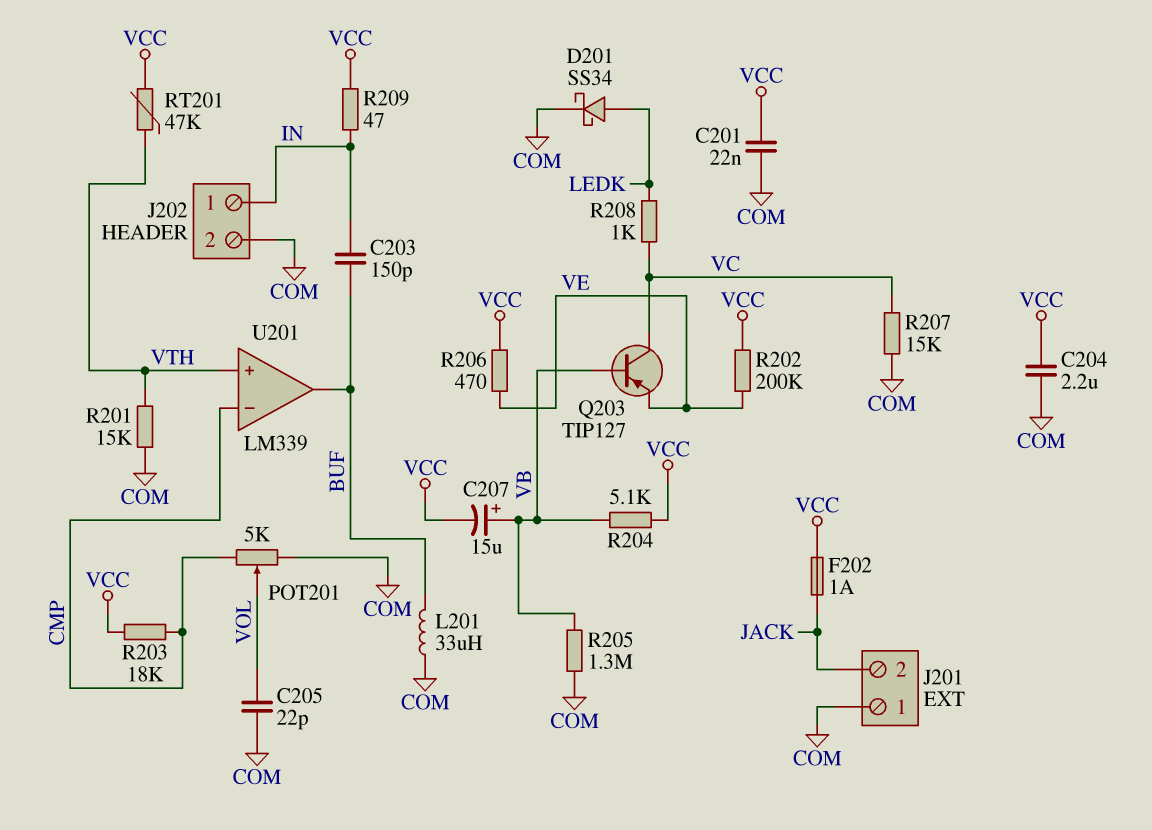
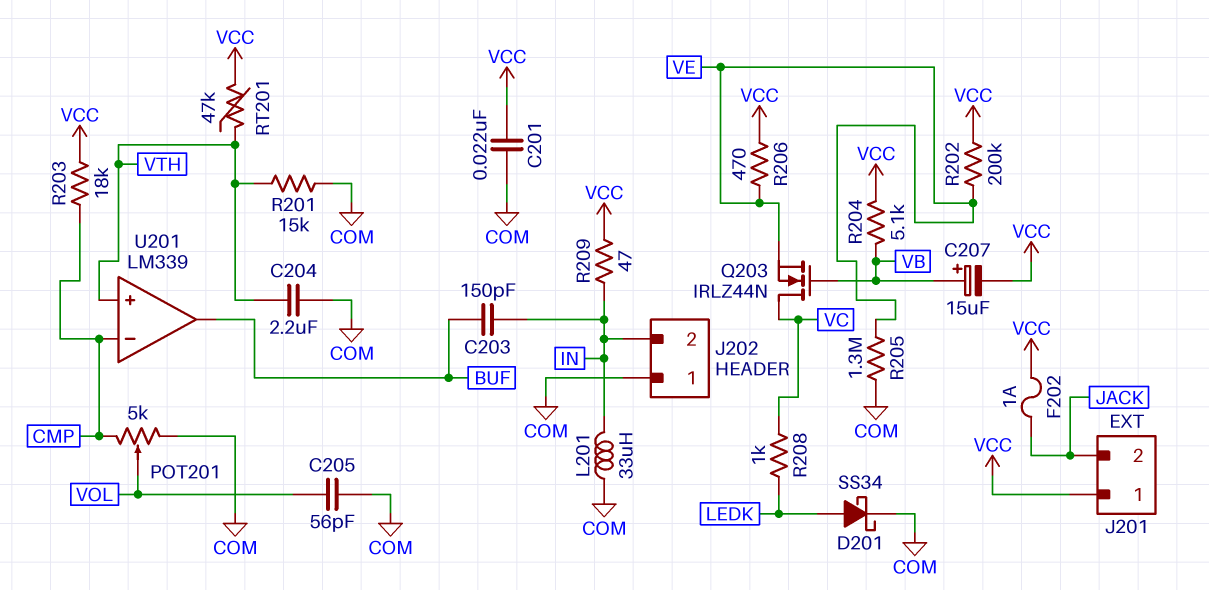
C204: 2.2uF (COM, VCC) -> 2.2uF (COM, VTH)
C205: 22pF (COM, VOL) -> 56pF (COM, VOL)
J201 pin 1: COM -> VCC
J202 pin 1: IN -> COM
J202 pin 2: COM -> IN
L201: 33uH (BUF, COM) -> 33uH (COM, IN)
Q203: PNP TIP127 (B VB, C VC, E VE) -> NMOS IRLZ44N (G VB, D VC, S VE)
R205: 1.3M (COM, VB) -> 1.3M (COM, VE)
R207: 15k (COM, VC) -> none

